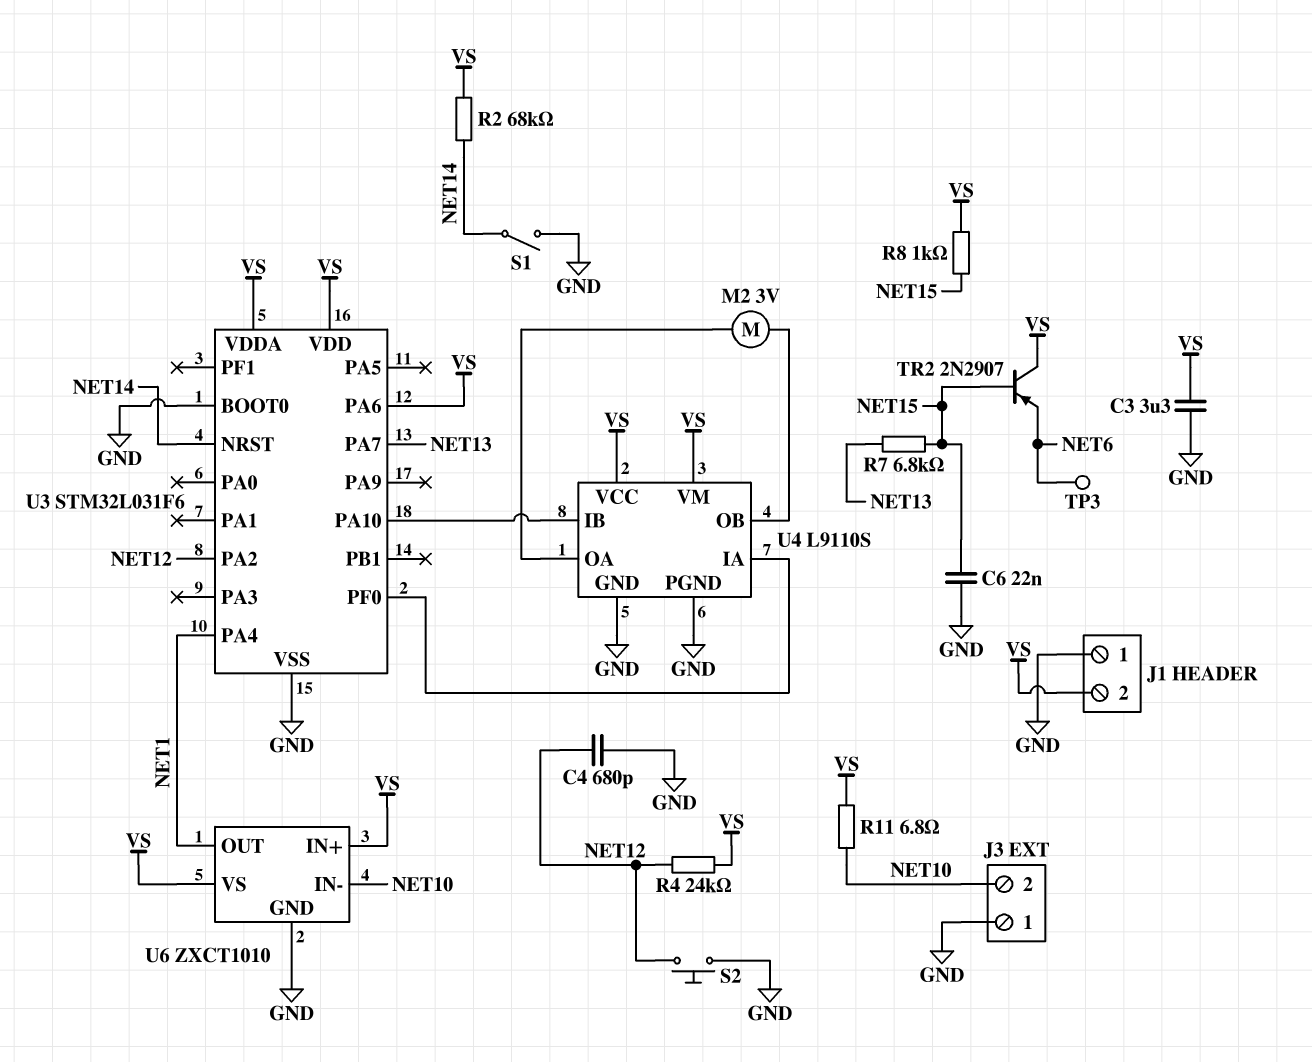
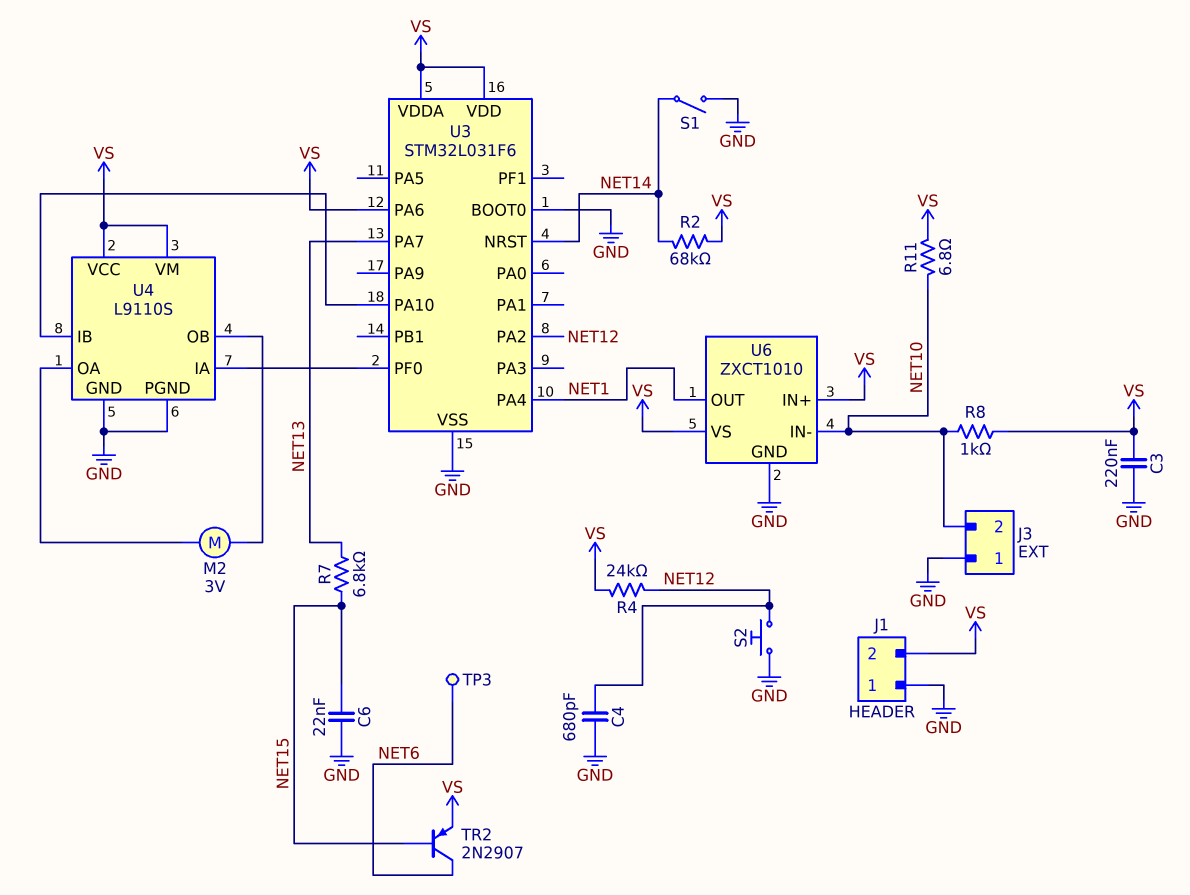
C3: 3.3uF (GND, VS) -> 220nF (GND, VS)
R8: 1k (NET15, VS) -> 1k (NET10, VS)
TR2: PNP 2N2907 (B NET15, C VS, E NET6) -> PNP 2N2907 (B NET15, C NET6, E VS)

